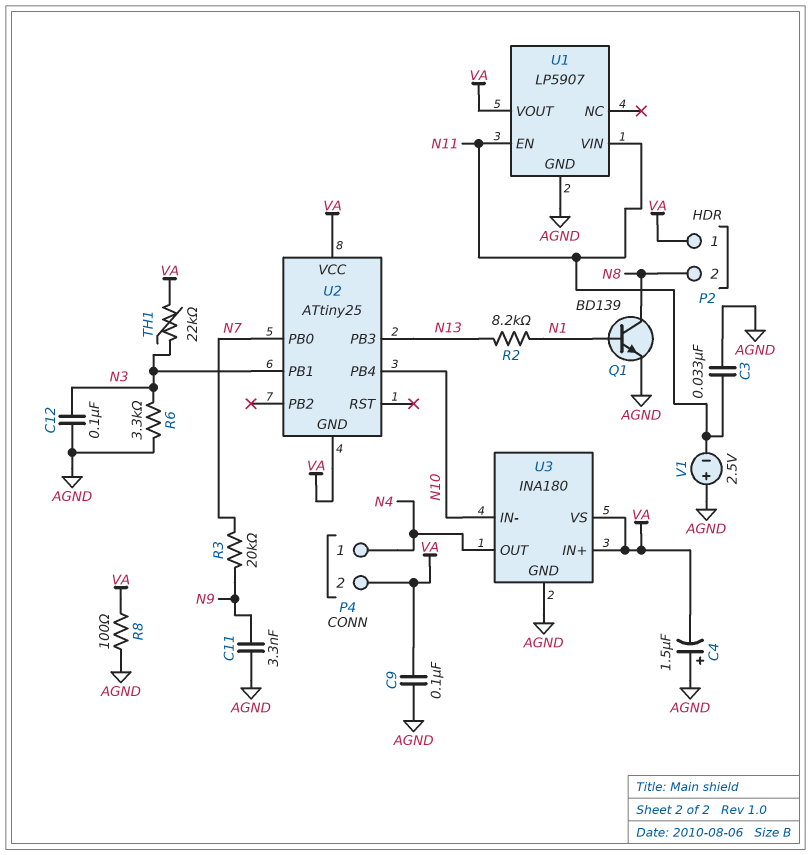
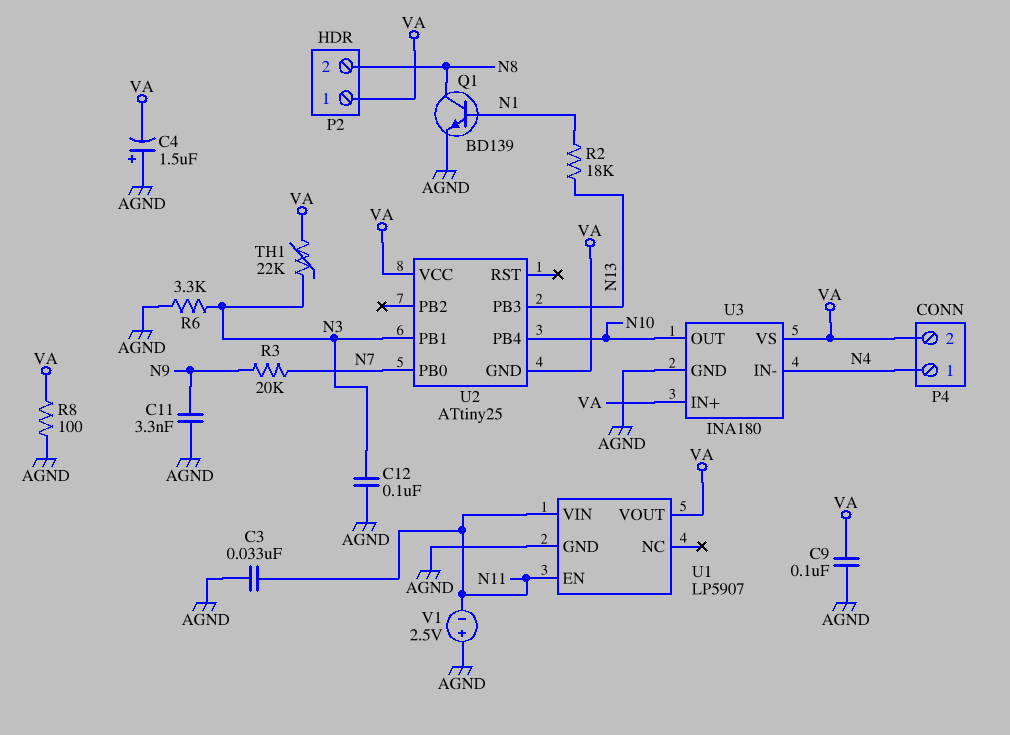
R2: 8.2k (N1, N13) -> 18k (N1, N13)
U3 pin IN-: N10 -> N4
U3 pin OUT: N4 -> N10

